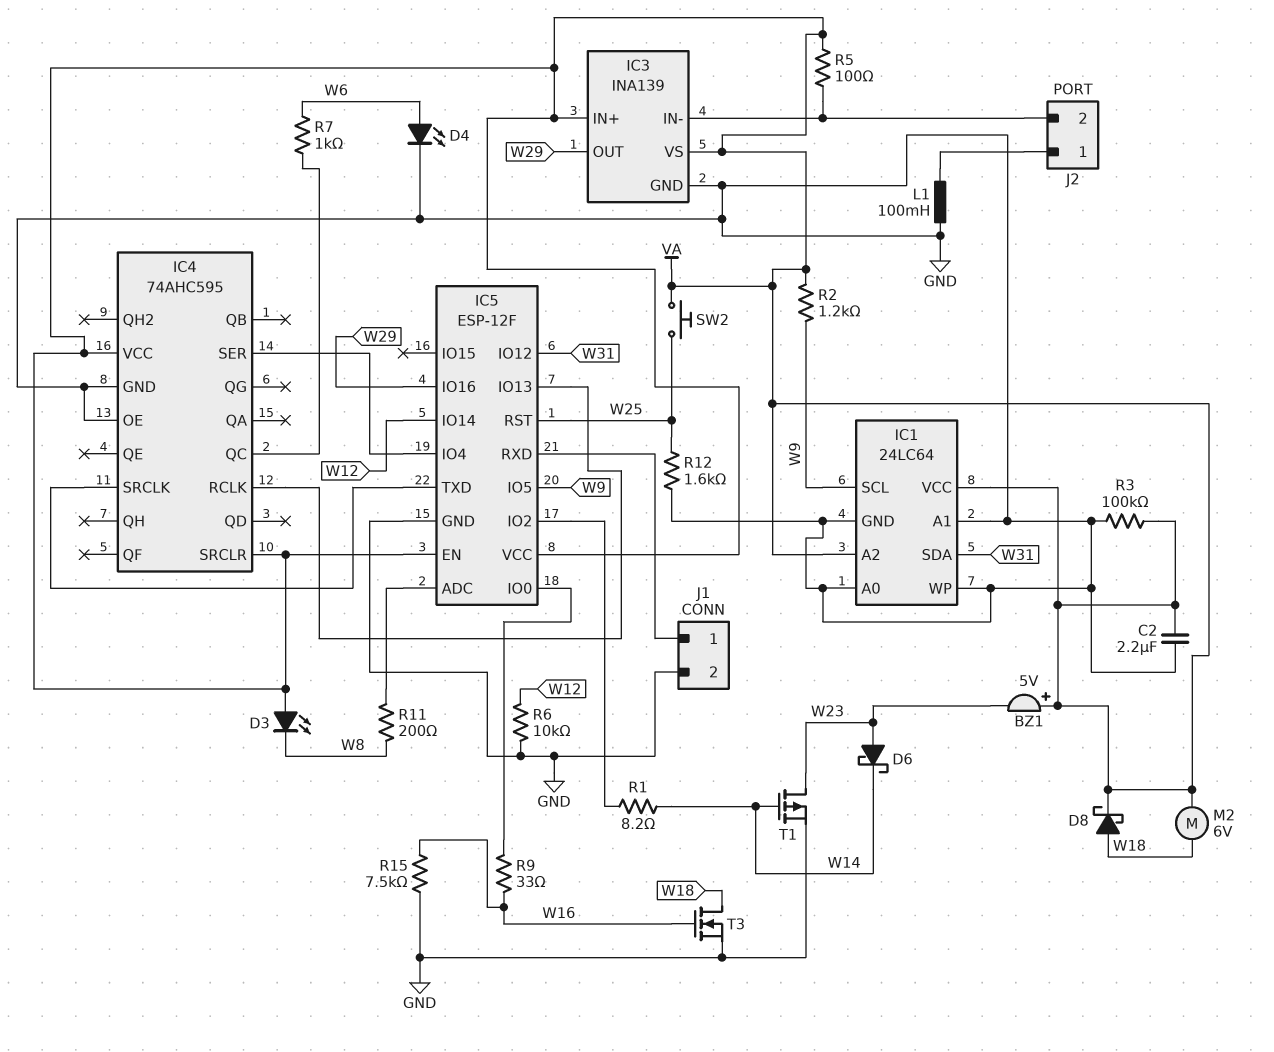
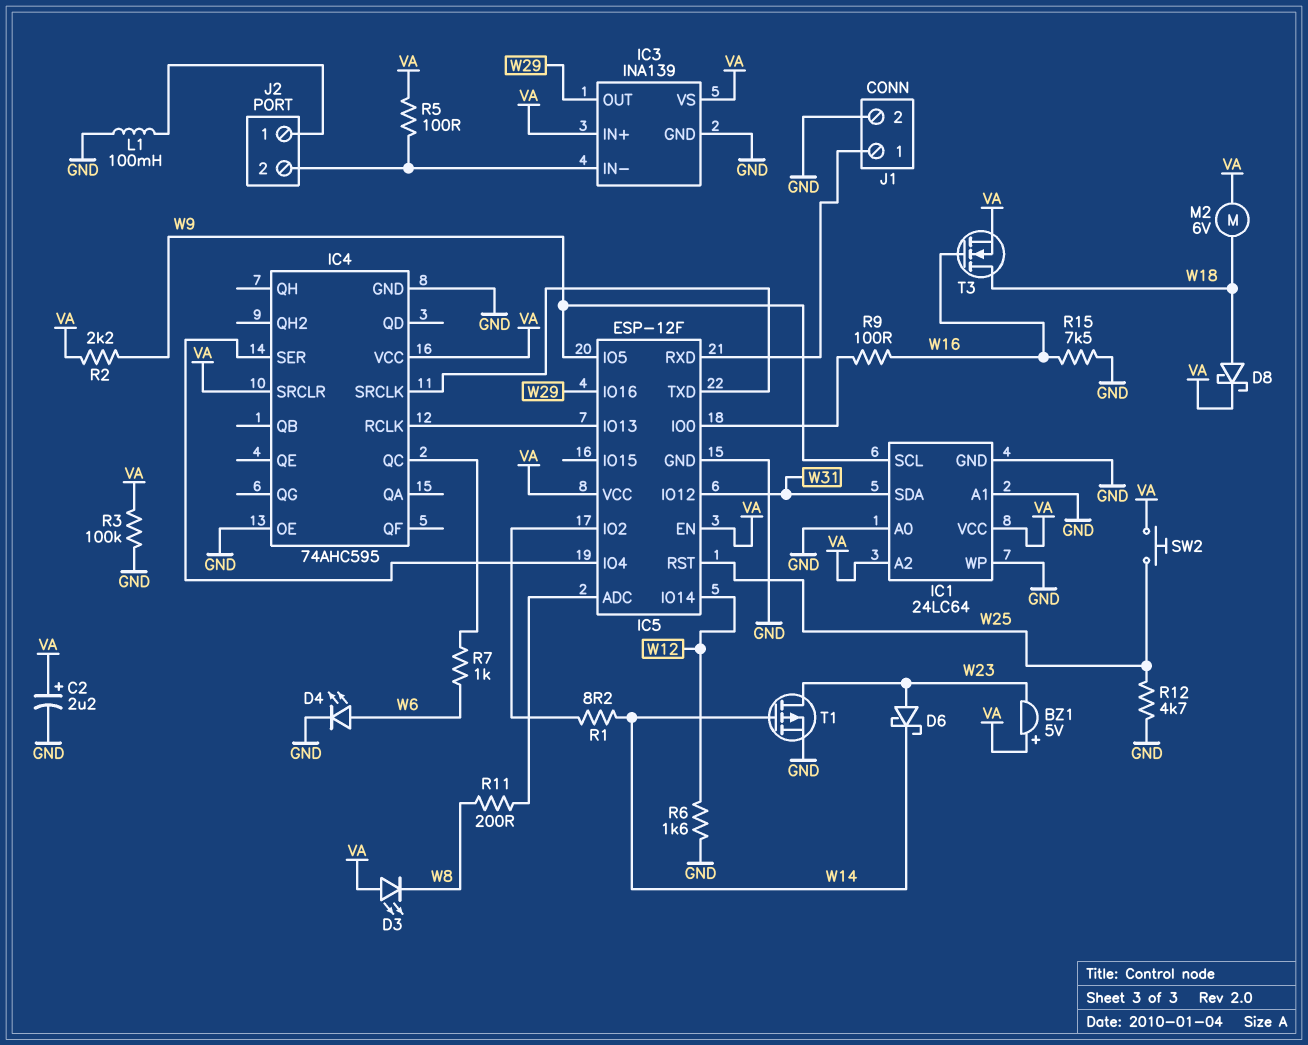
C2: 2.2uF (GND, VA) -> 2.2uF (plus VA, minus GND)
R2: 1.2k (VA, W9) -> 2.2k (VA, W9)
R6: 10k (GND, W12) -> 1.6k (GND, W12)
R9: 33 (IC5/IO0, W16) -> 100 (IC5/IO0, W16)
R12: 1.6k (GND, W25) -> 4.7k (GND, W25)
T3: NMOS (G W16, D W18, S GND) -> NMOS (G W16, D W18, S VA)

